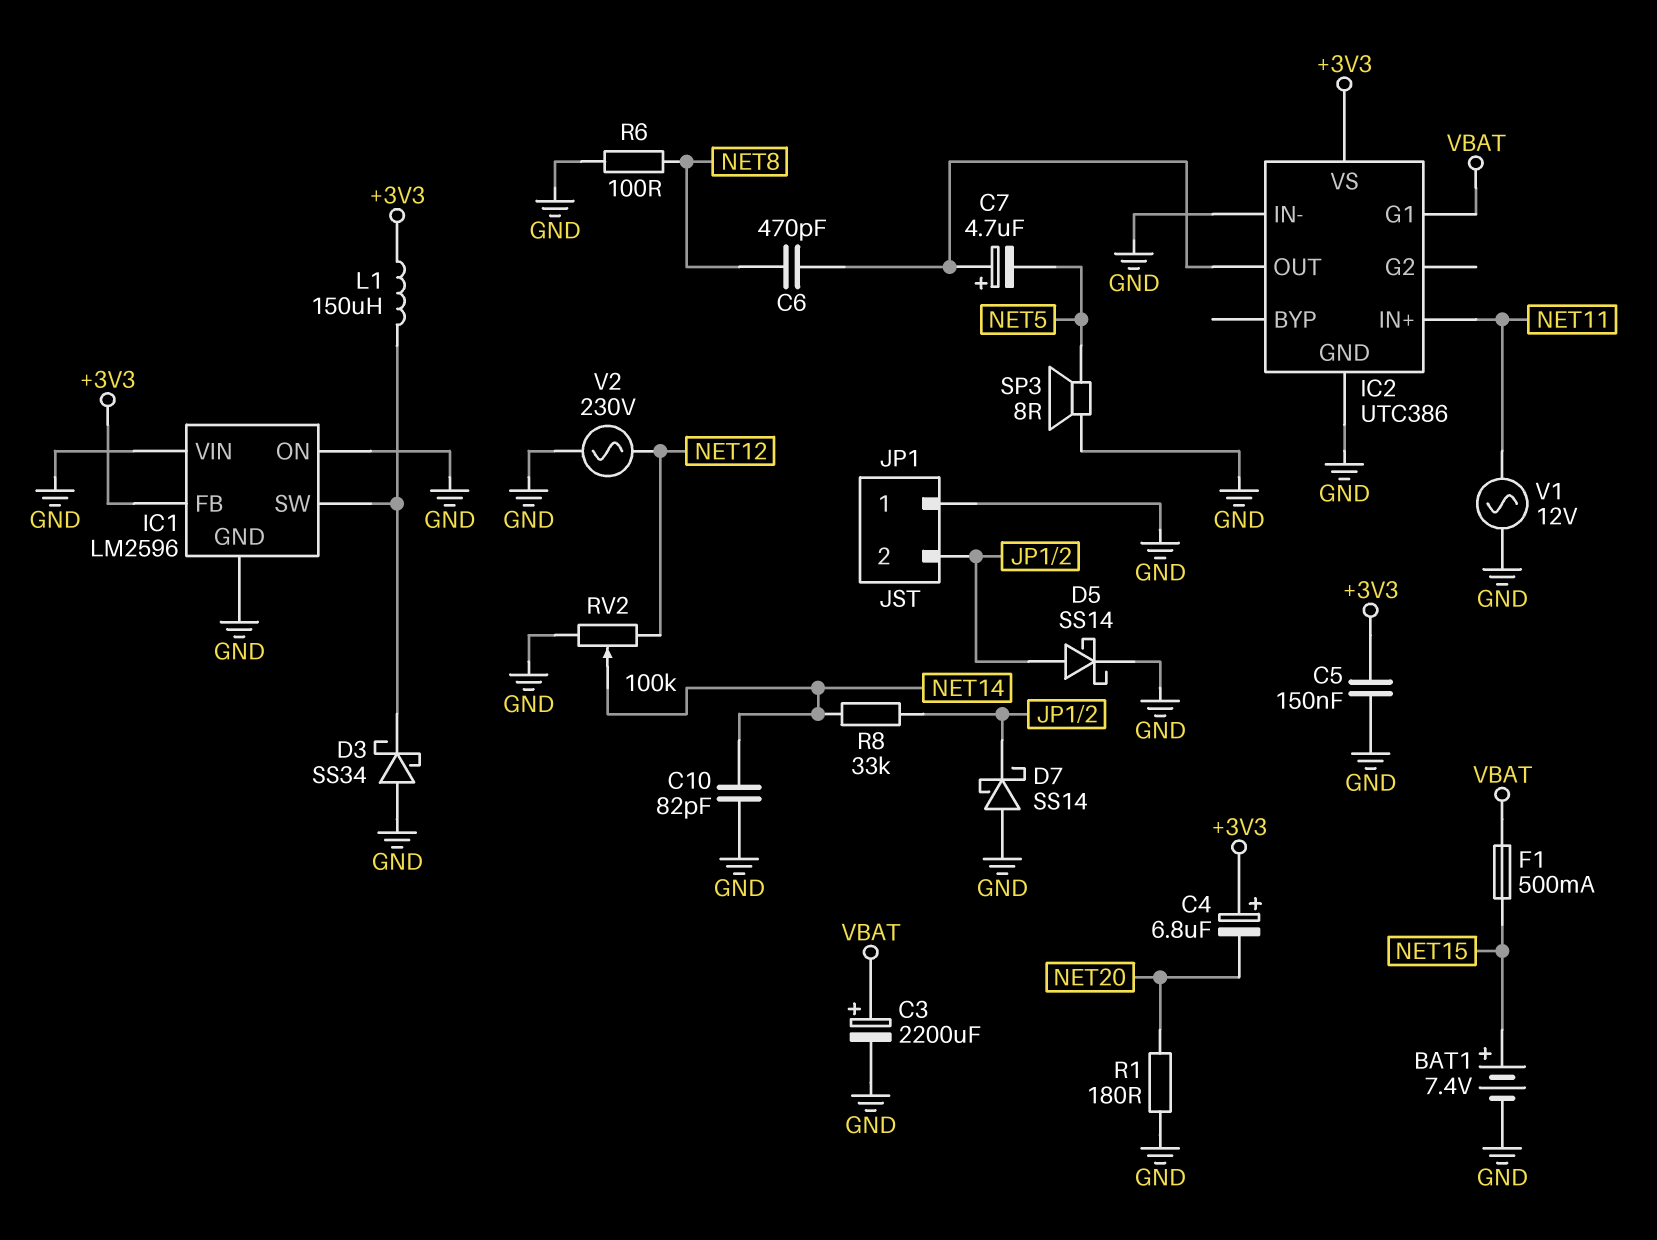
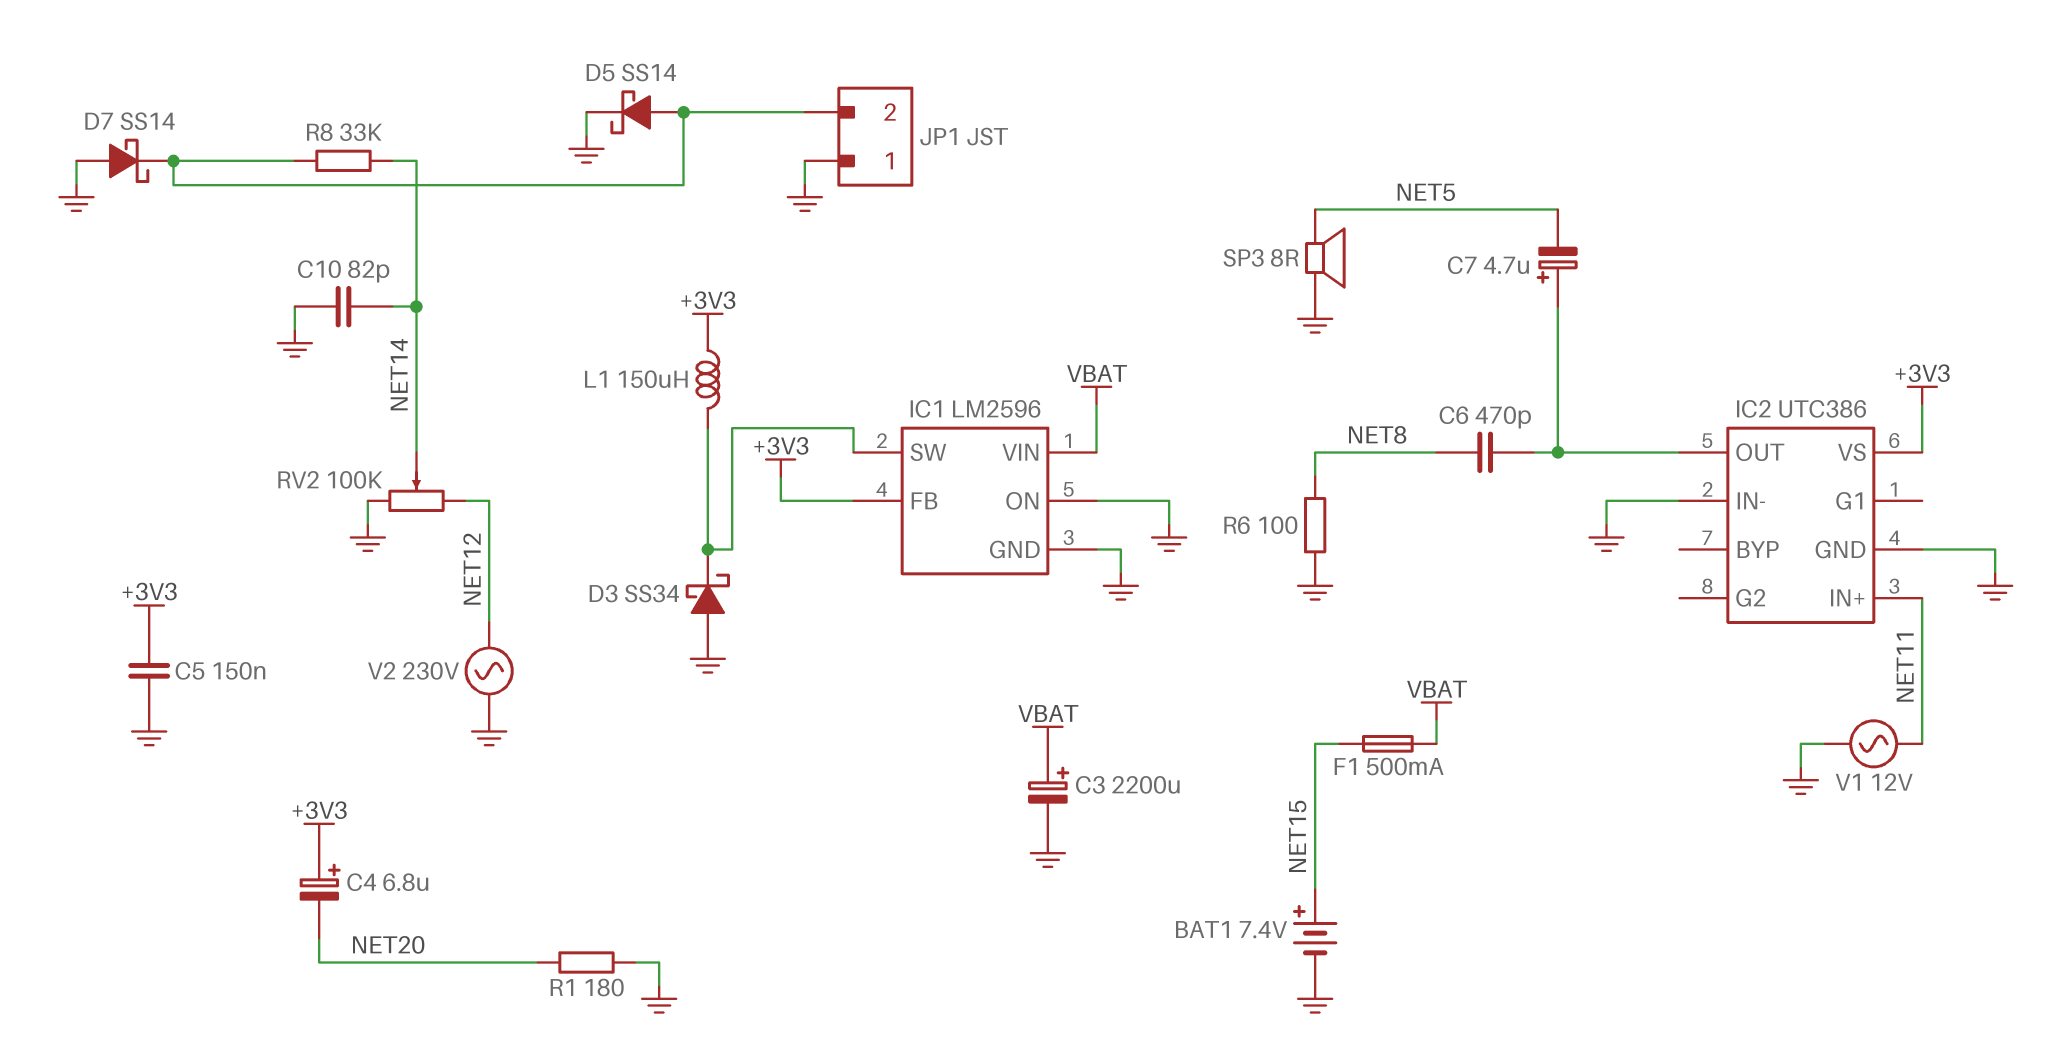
IC1 pin VIN: GND -> VBAT
IC2 pin G1: VBAT -> none

